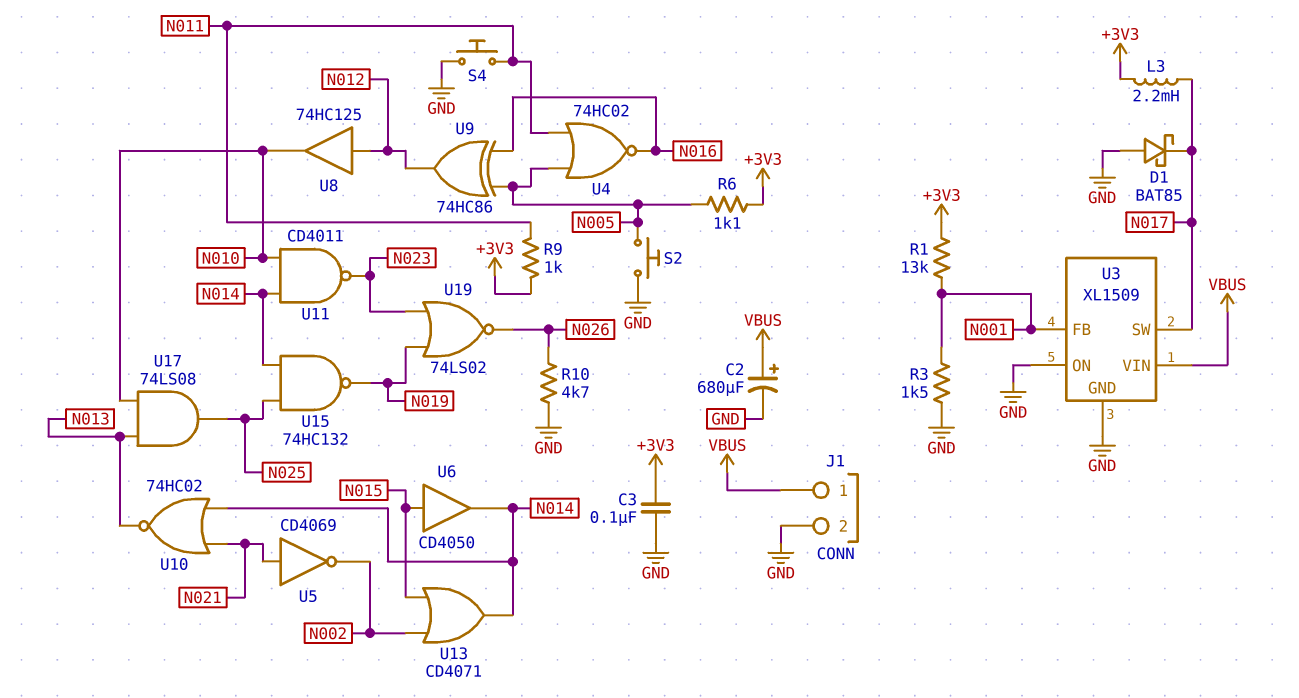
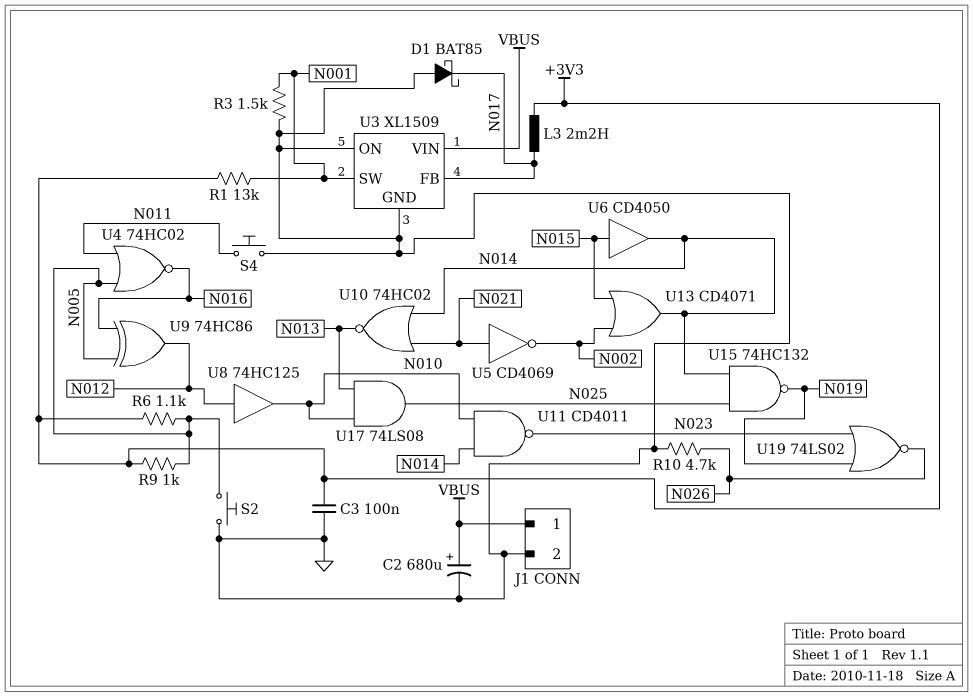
R9: 1k (+3V3, N011) -> 1k (+3V3, N005)
U3 pin FB: N001 -> N017
U3 pin SW: N017 -> N001

